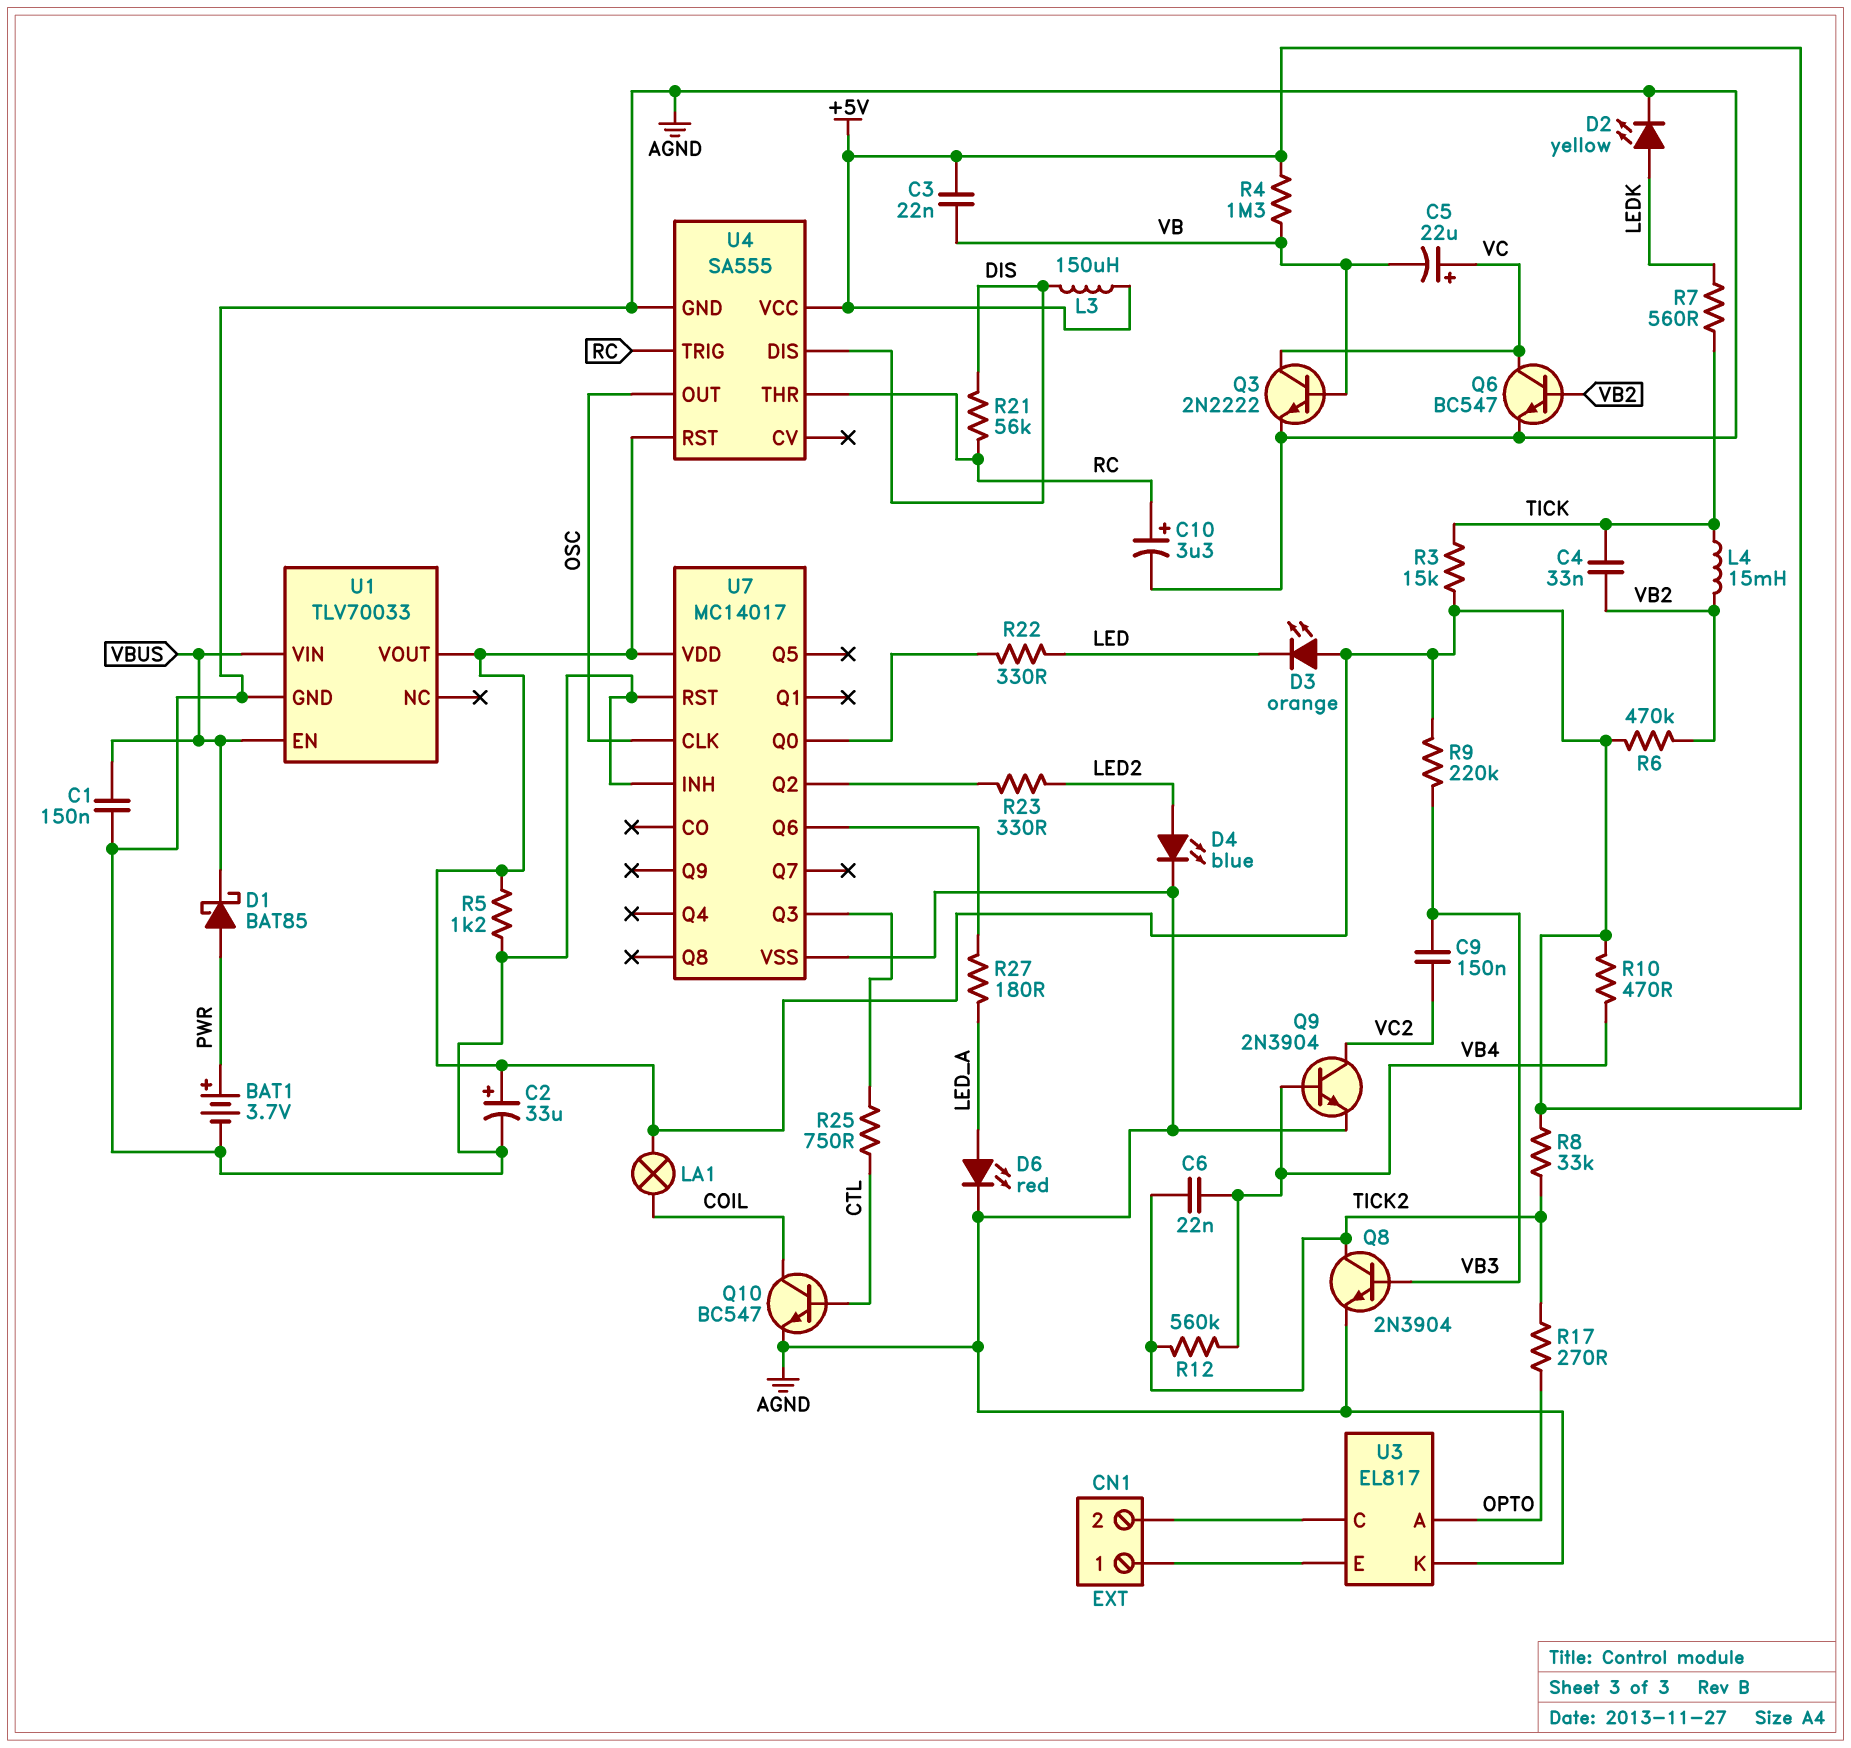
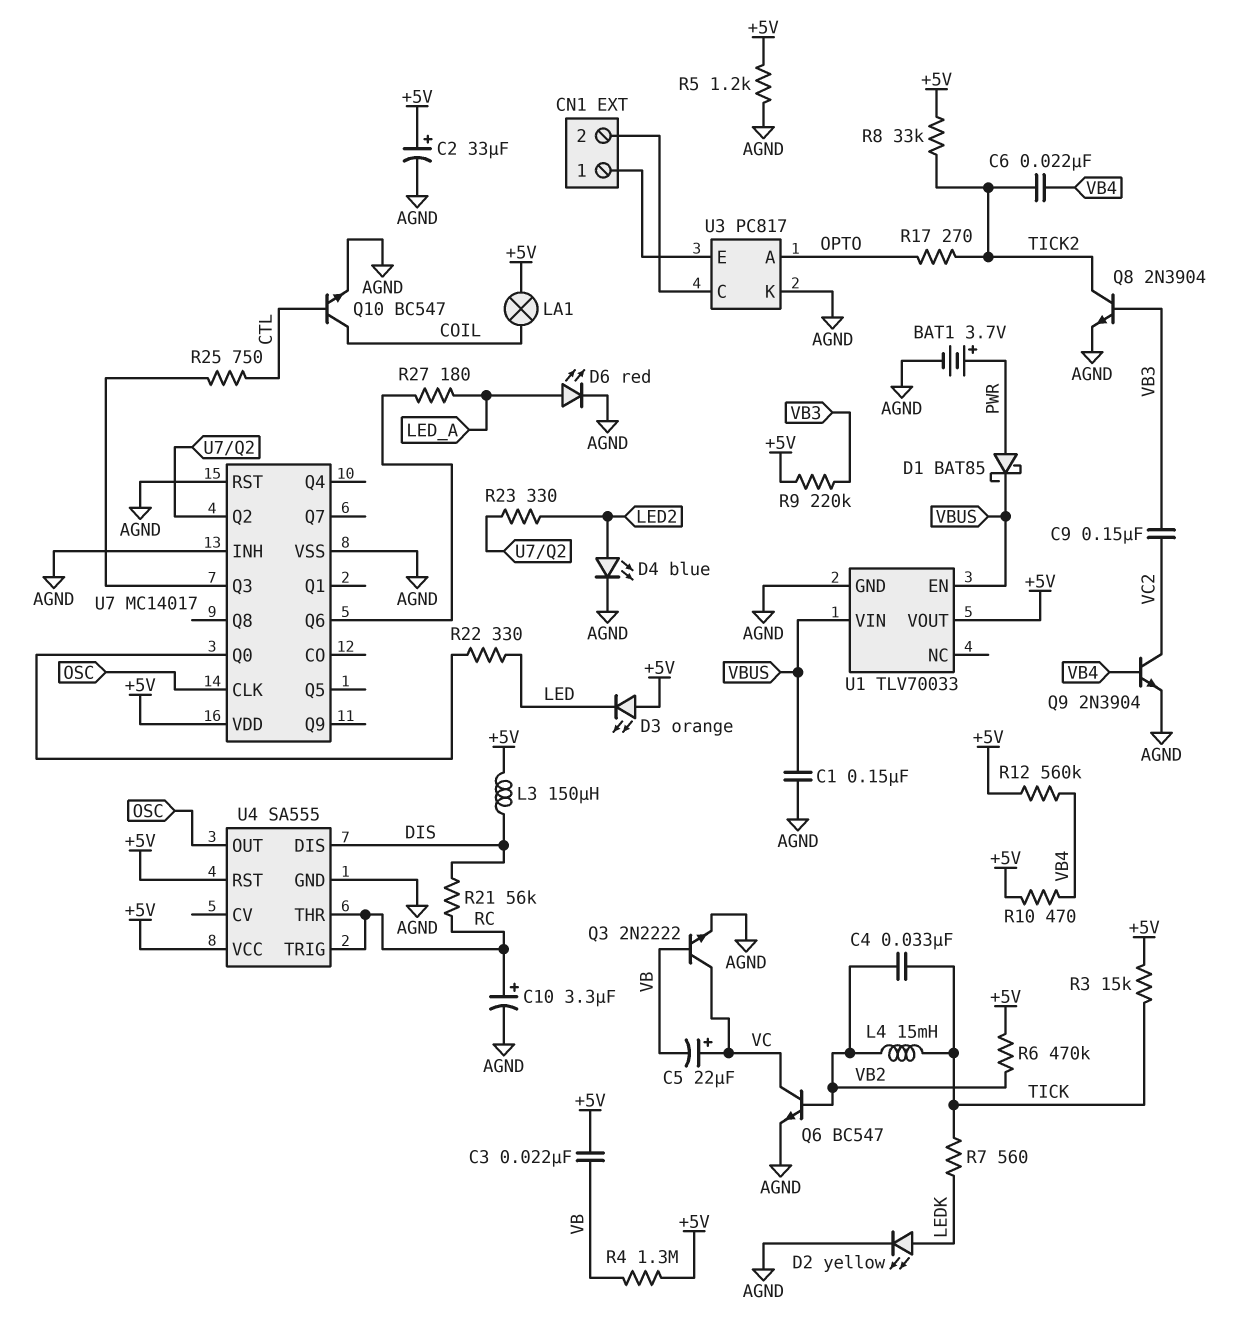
R12: 560k (TICK2, VB4) -> 560k (+5V, VB4)
U3: EL817 -> PC817

